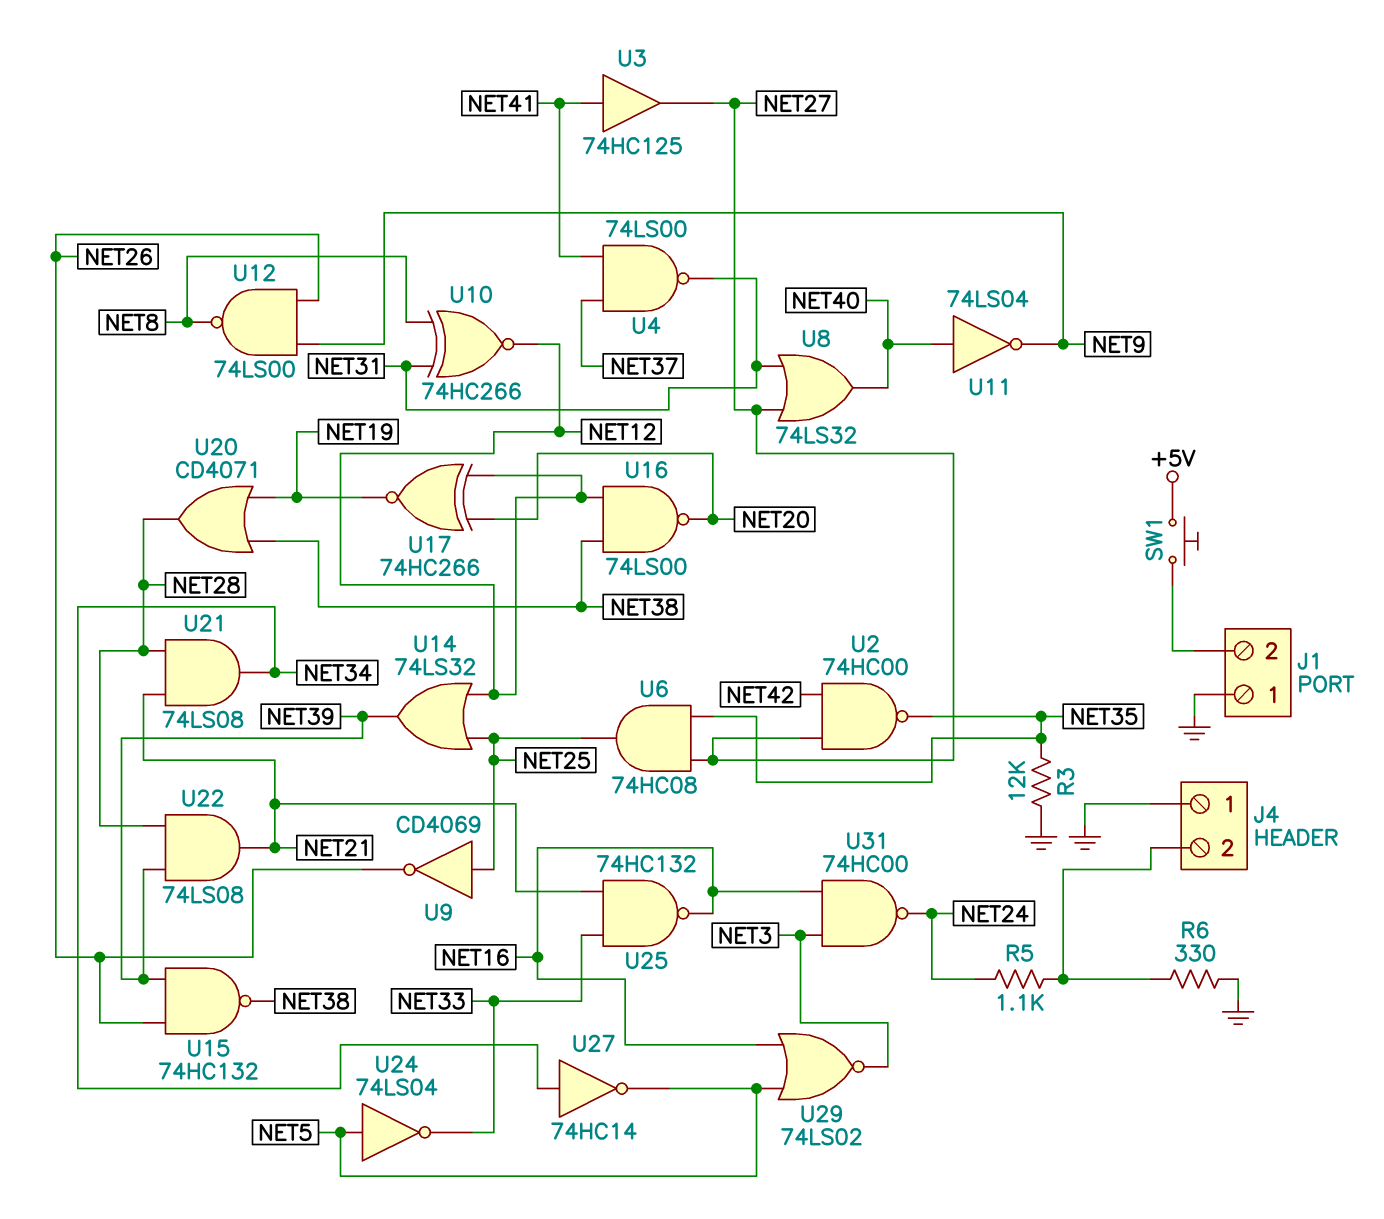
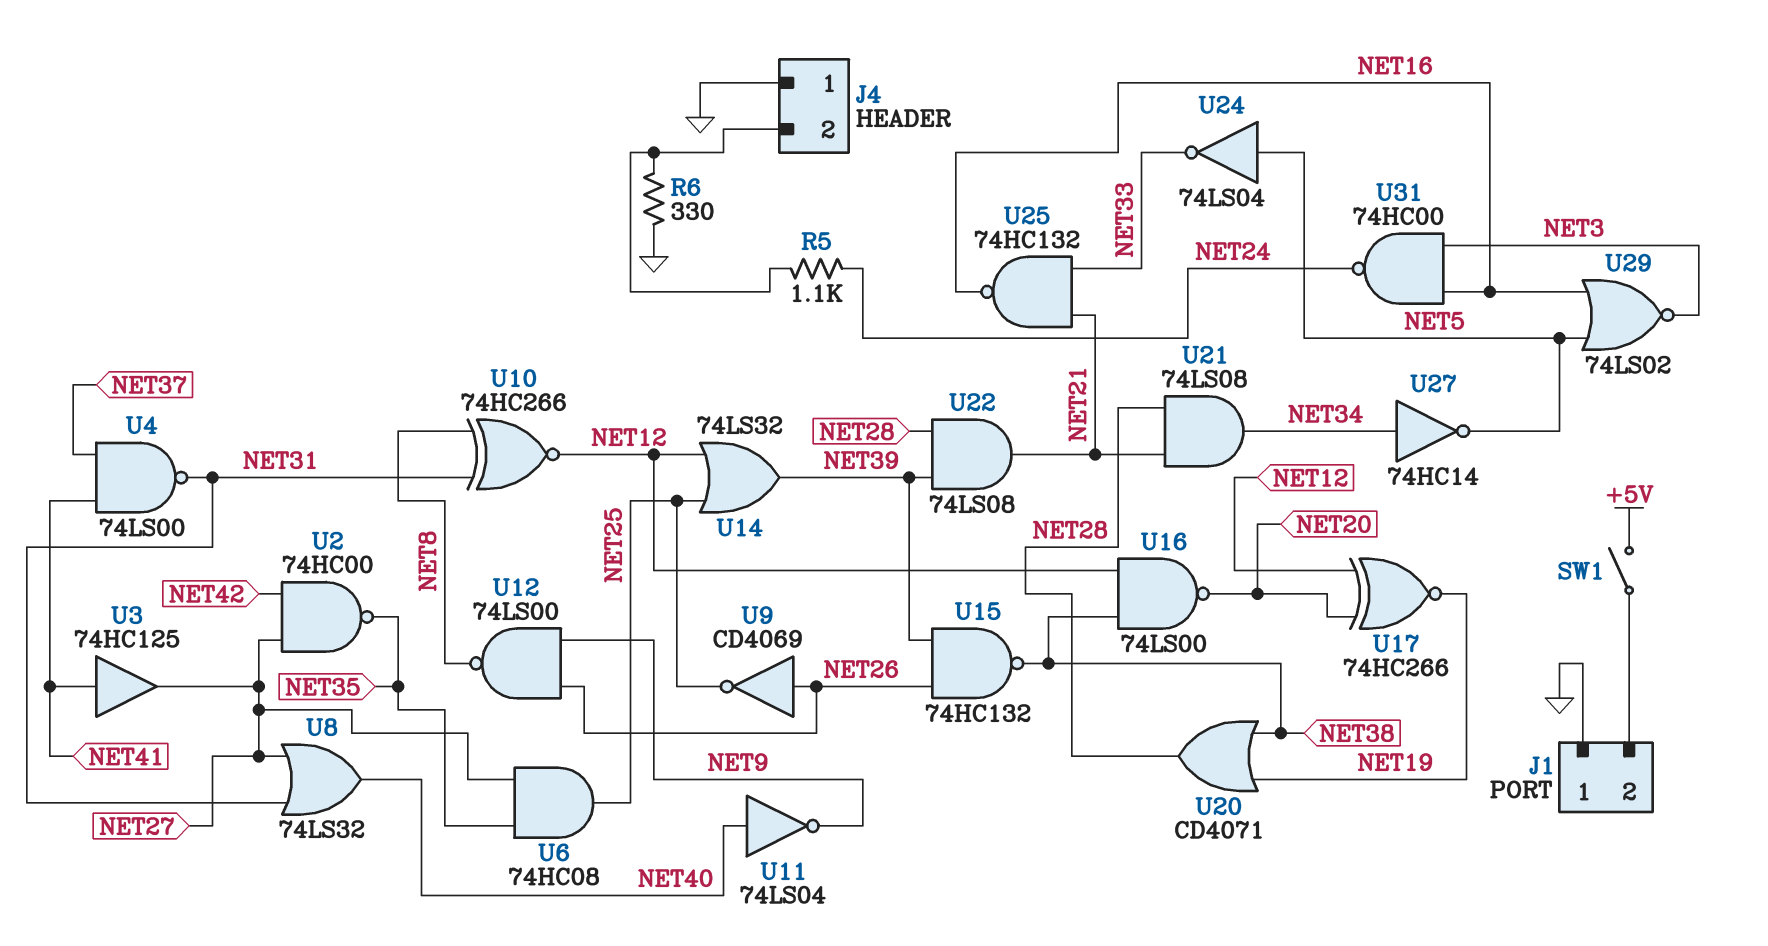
R3: 12k (GND, NET35) -> none
SW1: button (+5V, J1/2) -> switch (+5V, J1/2)
U9: NOT CD4069 (in NET25, out NET26) -> NOT CD4069 (in NET26, out NET25)

